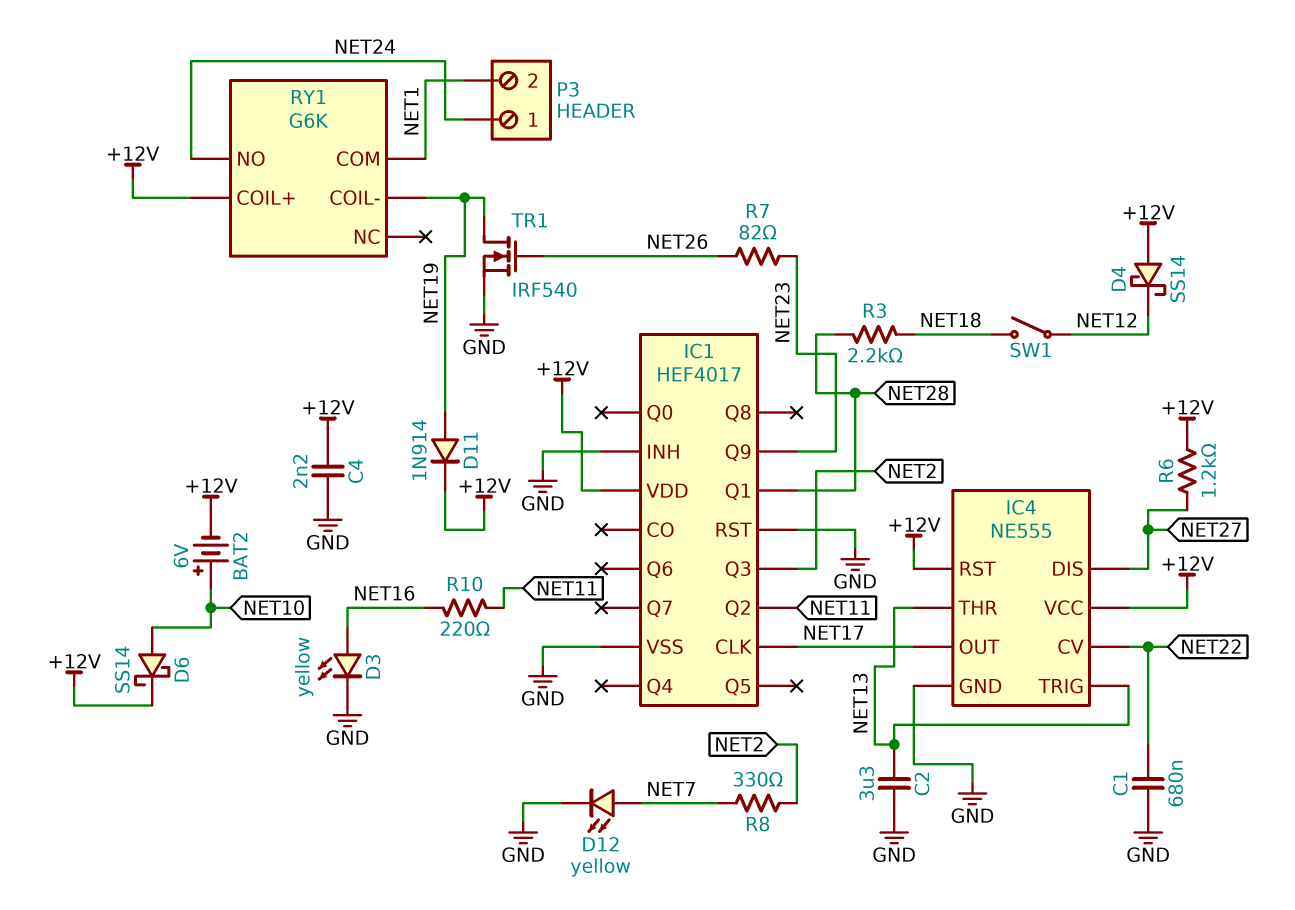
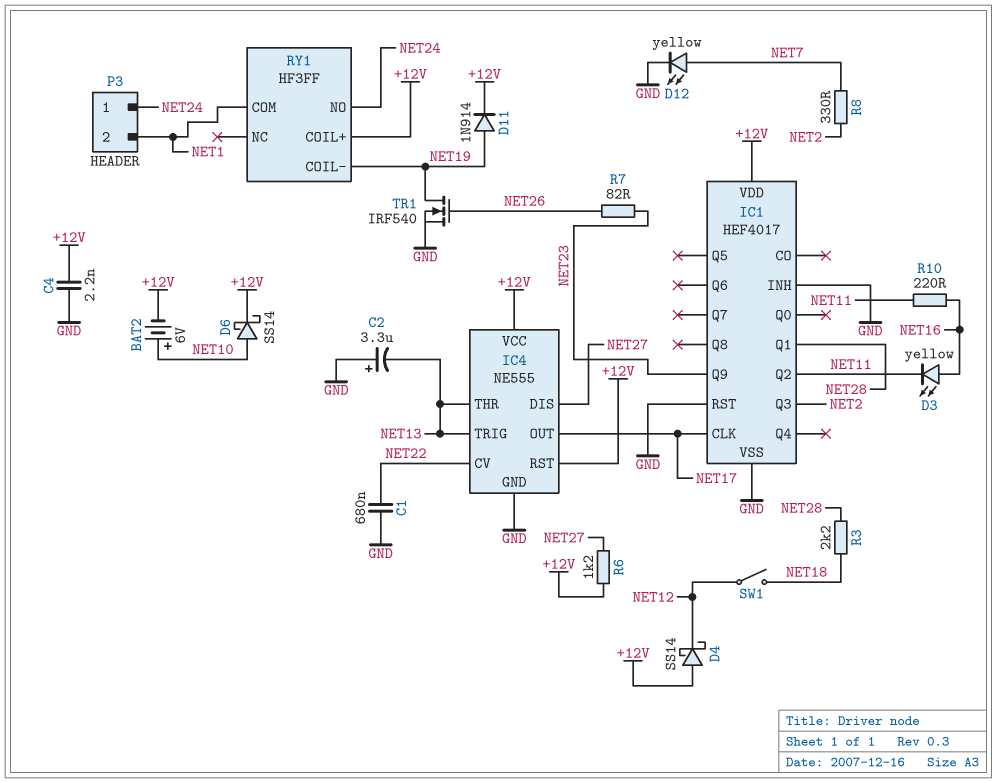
C2: 3.3uF (GND, NET13) -> 3.3uF (plus GND, minus NET13)
D3: LED yellow (A NET16, K GND) -> LED yellow (A NET16, K NET11)
RY1: G6K -> HF3FF

